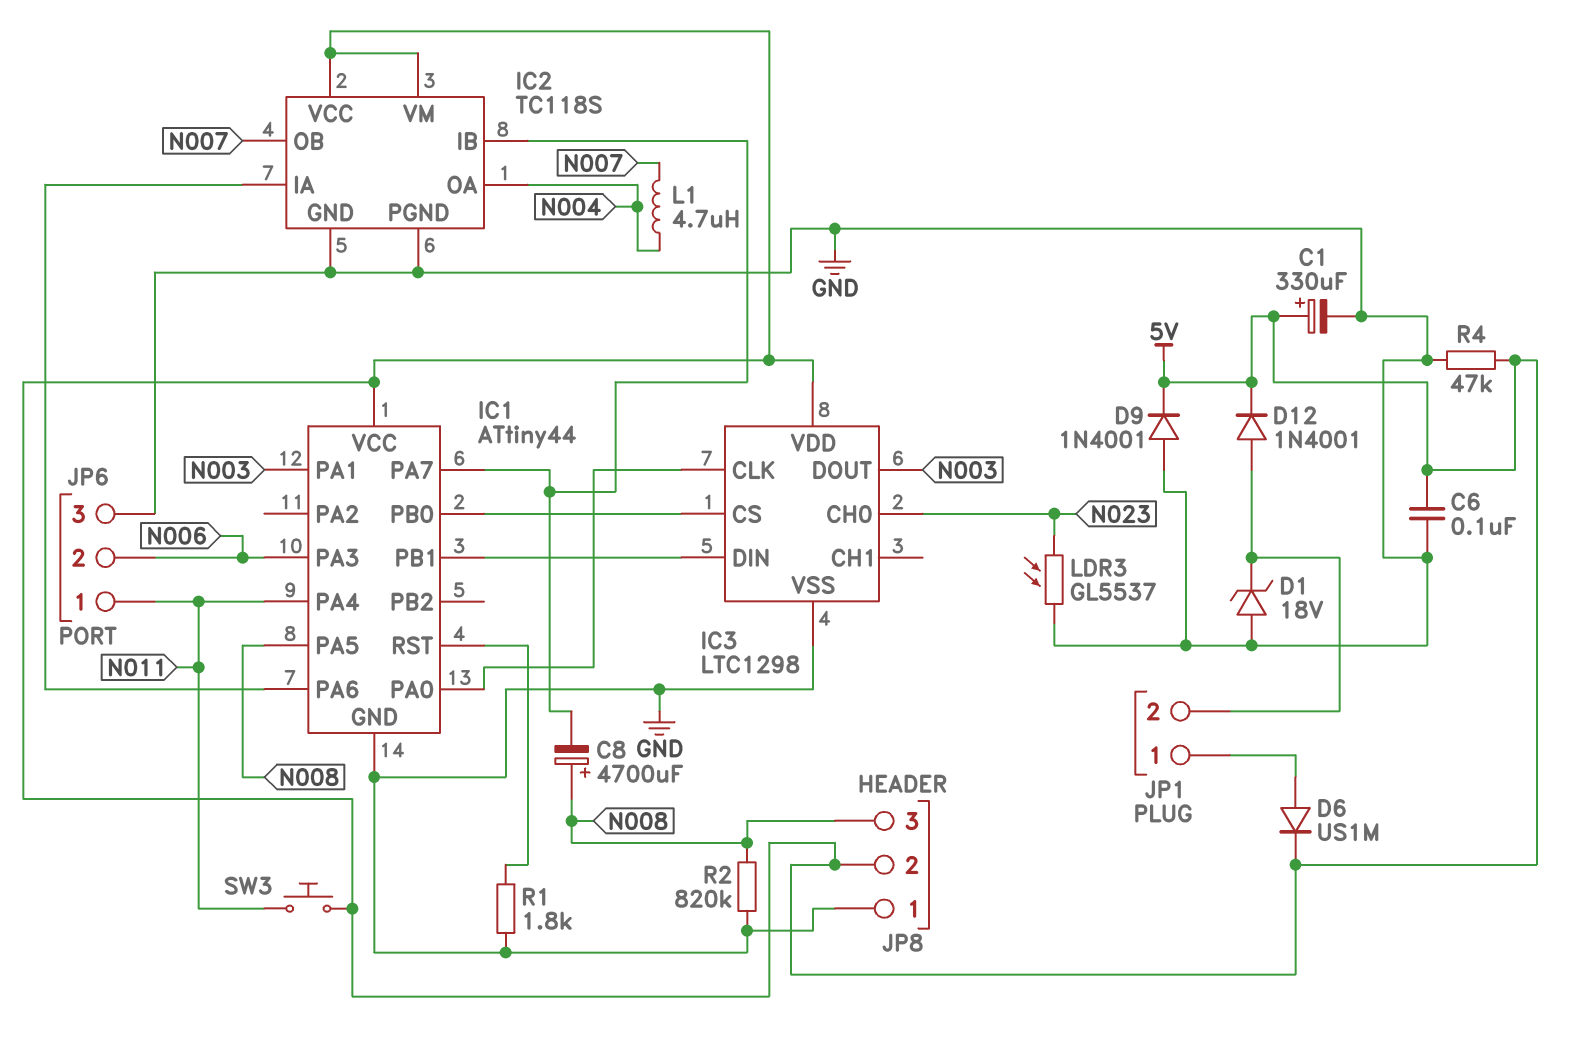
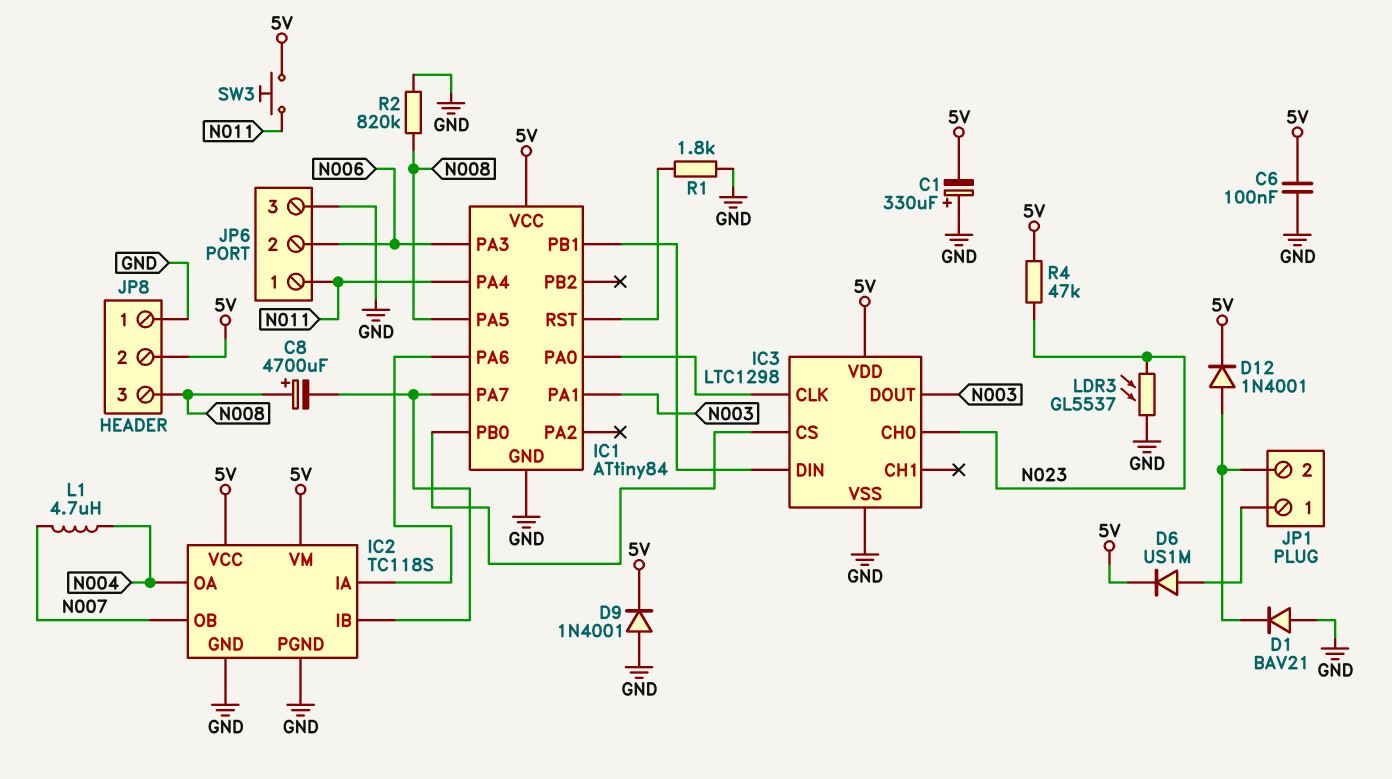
C1: 330uF (plus 5V, minus GND) -> 330uF (plus GND, minus 5V)
D1: zener 18V (A GND, K JP1/2) -> diode BAV21 (A GND, K JP1/2)
IC1: ATtiny44 -> ATtiny84
R4: 47k (5V, GND) -> 47k (5V, N023)

